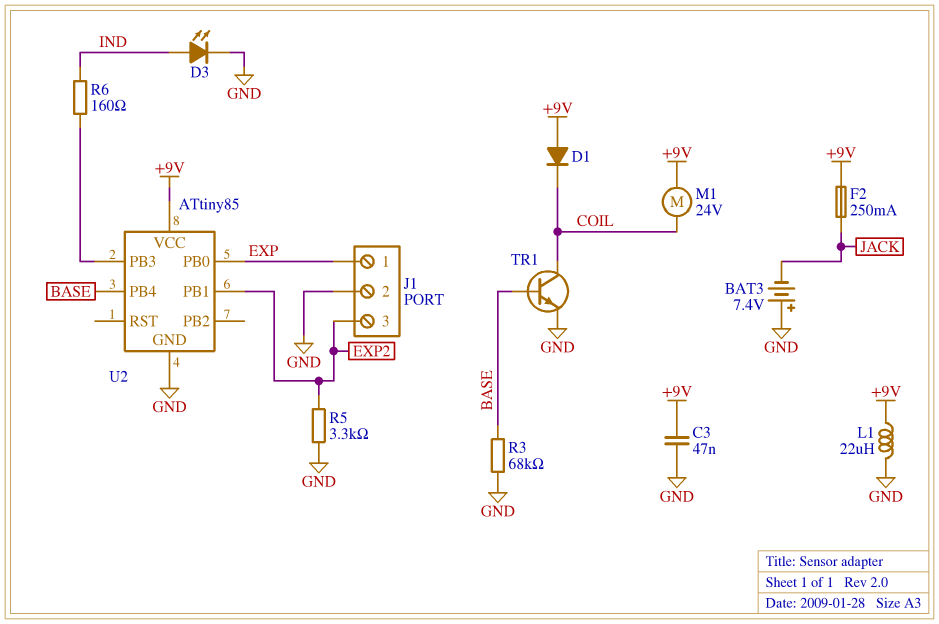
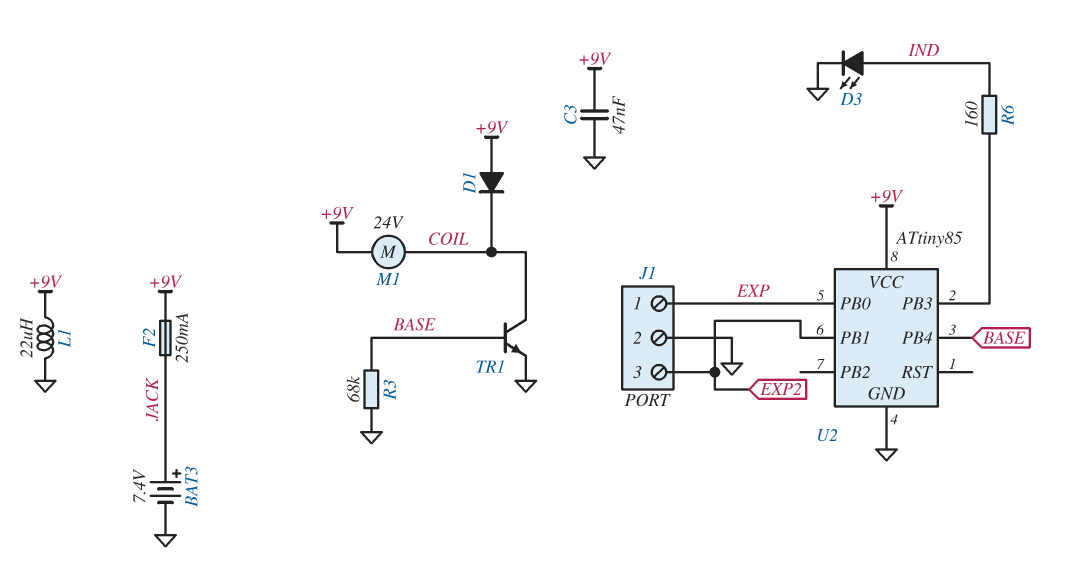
BAT3: 7.4V (plus GND, minus JACK) -> 7.4V (plus JACK, minus GND)
R5: 3.3k (EXP2, GND) -> none

